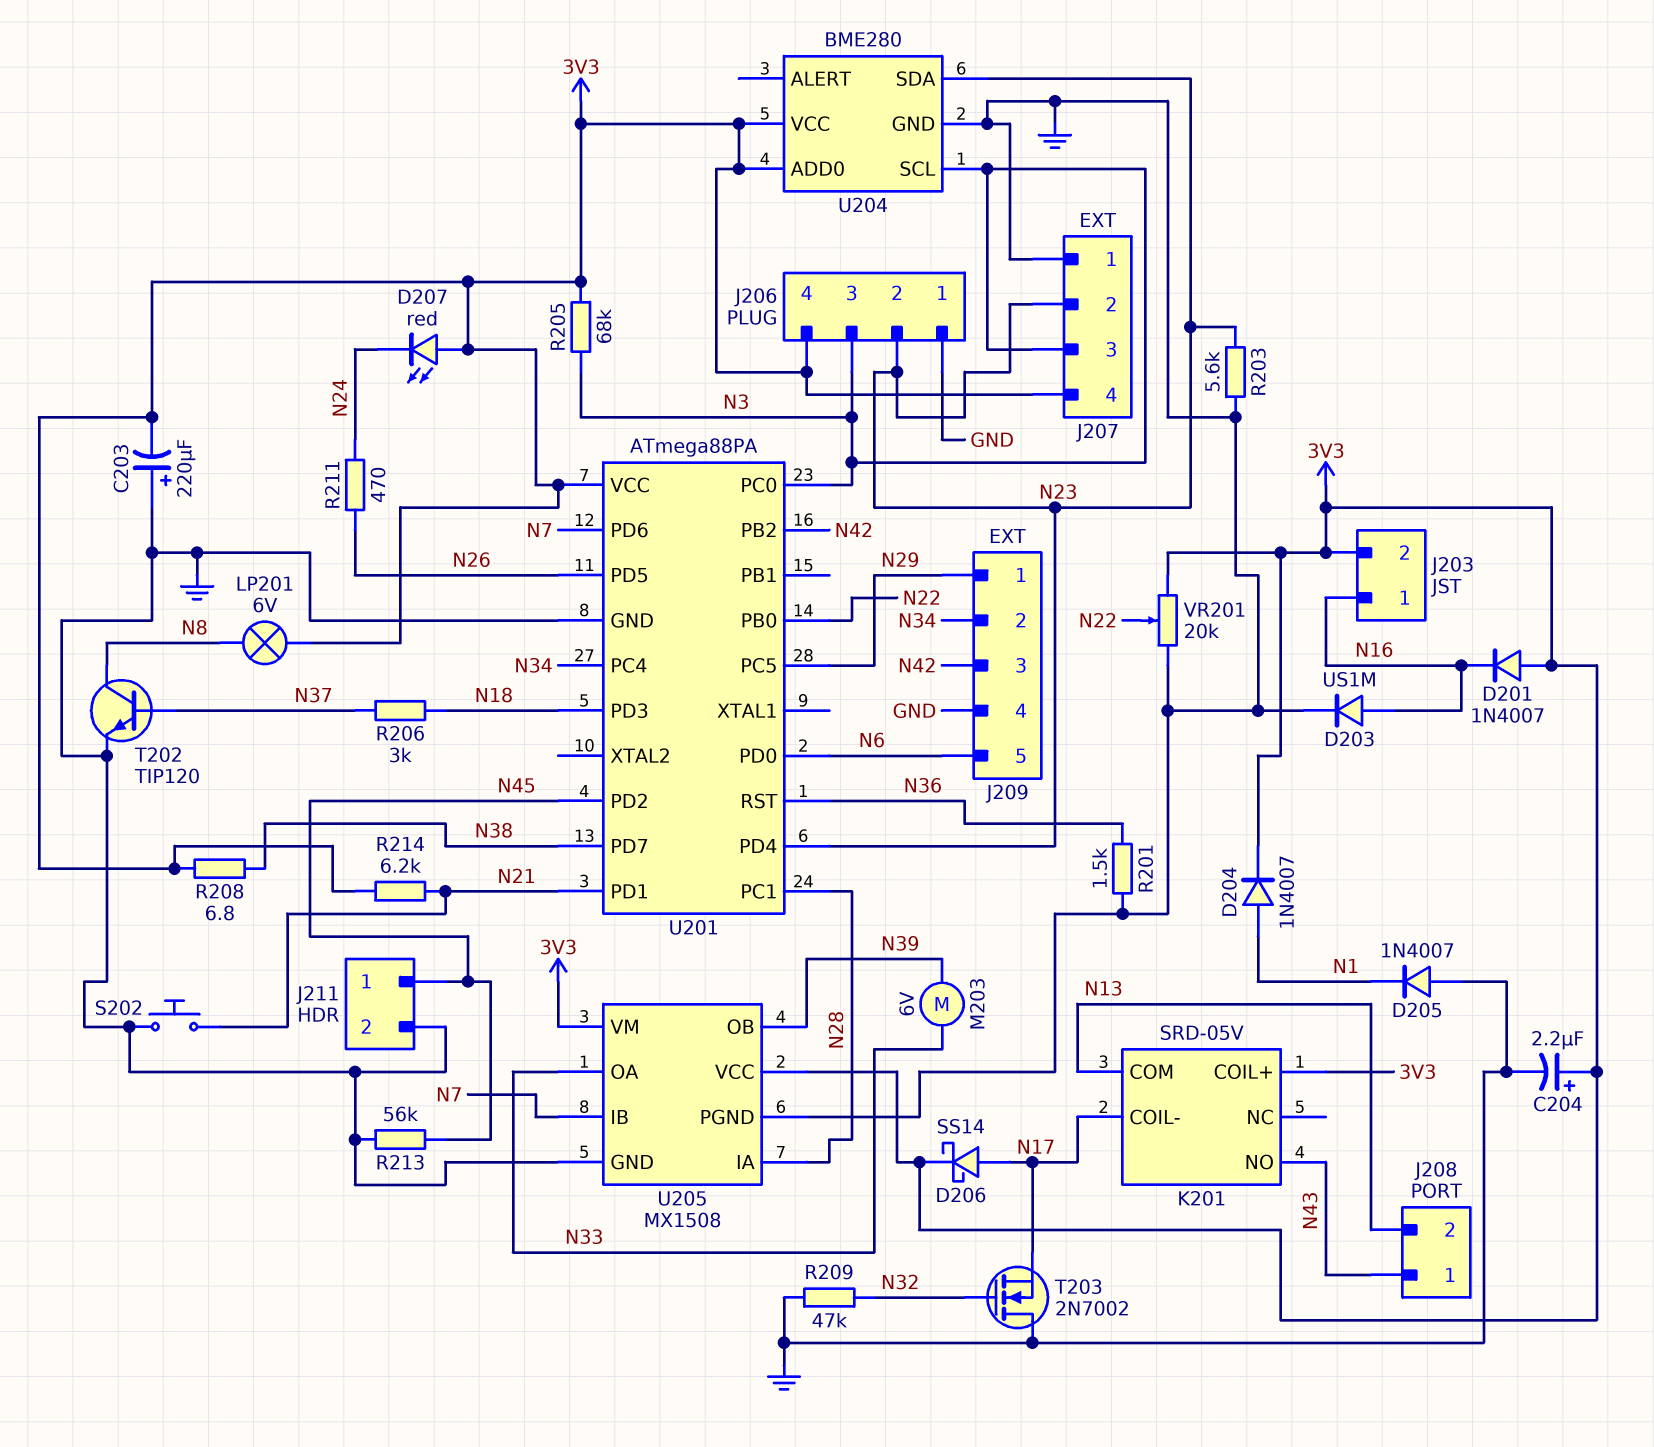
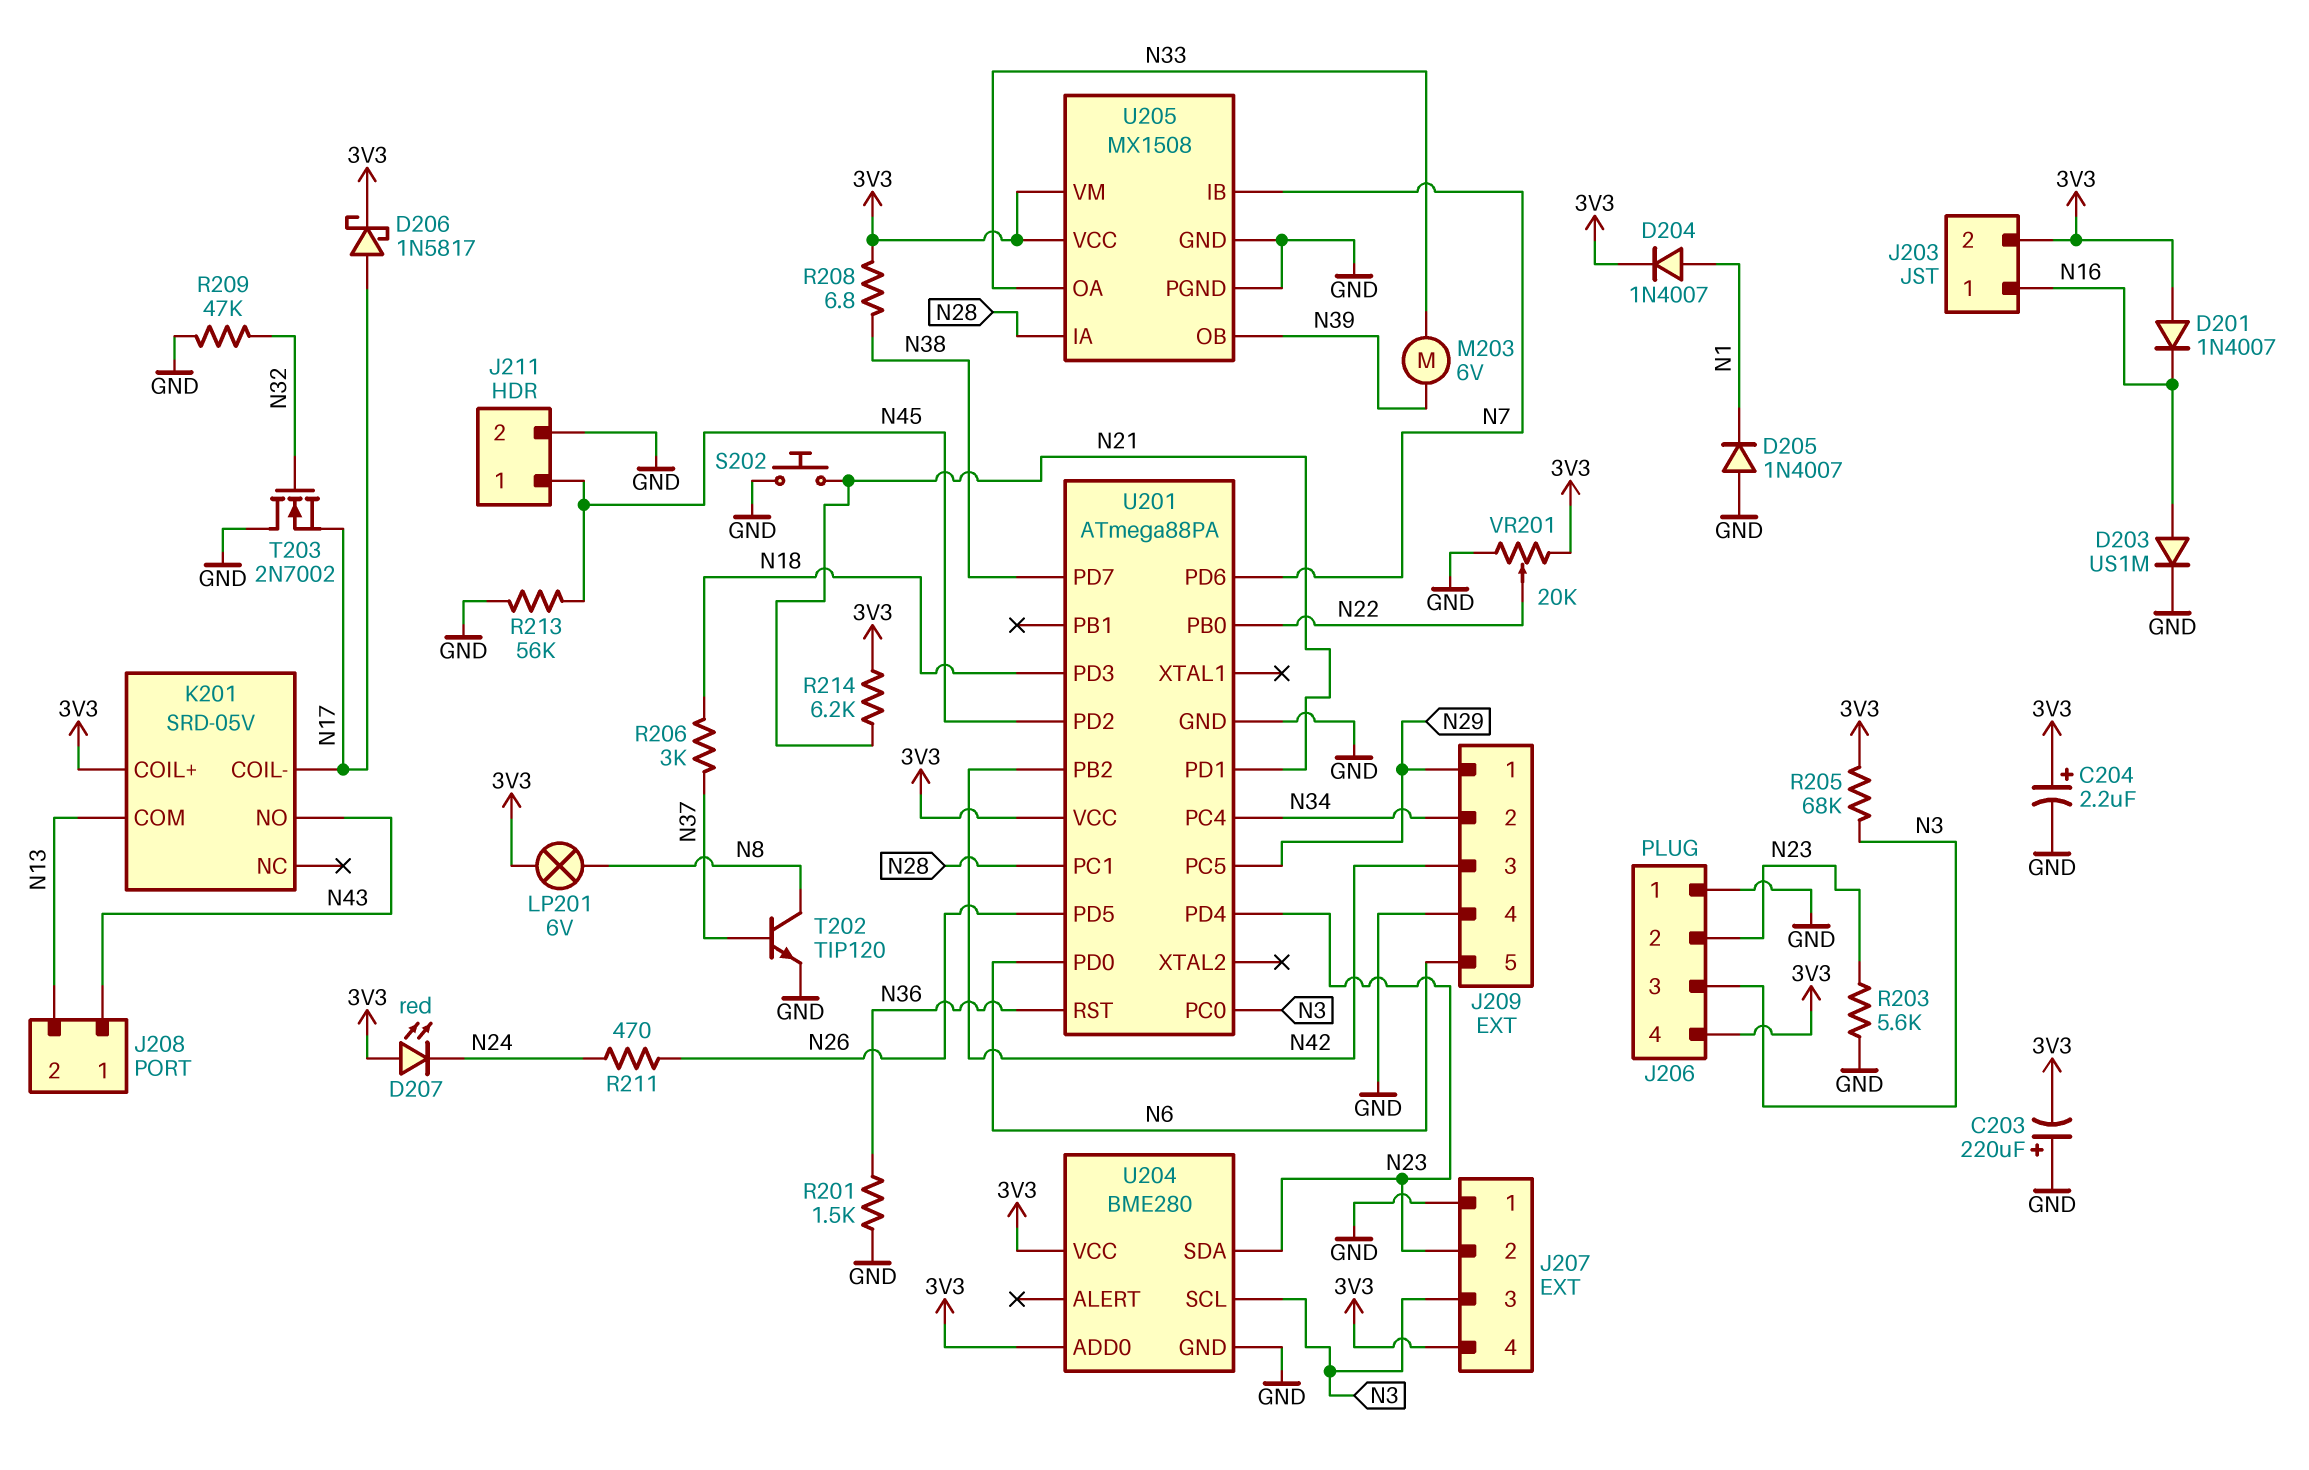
D206: schottky SS14 (A N17, K 3V3) -> schottky 1N5817 (A N17, K 3V3)

